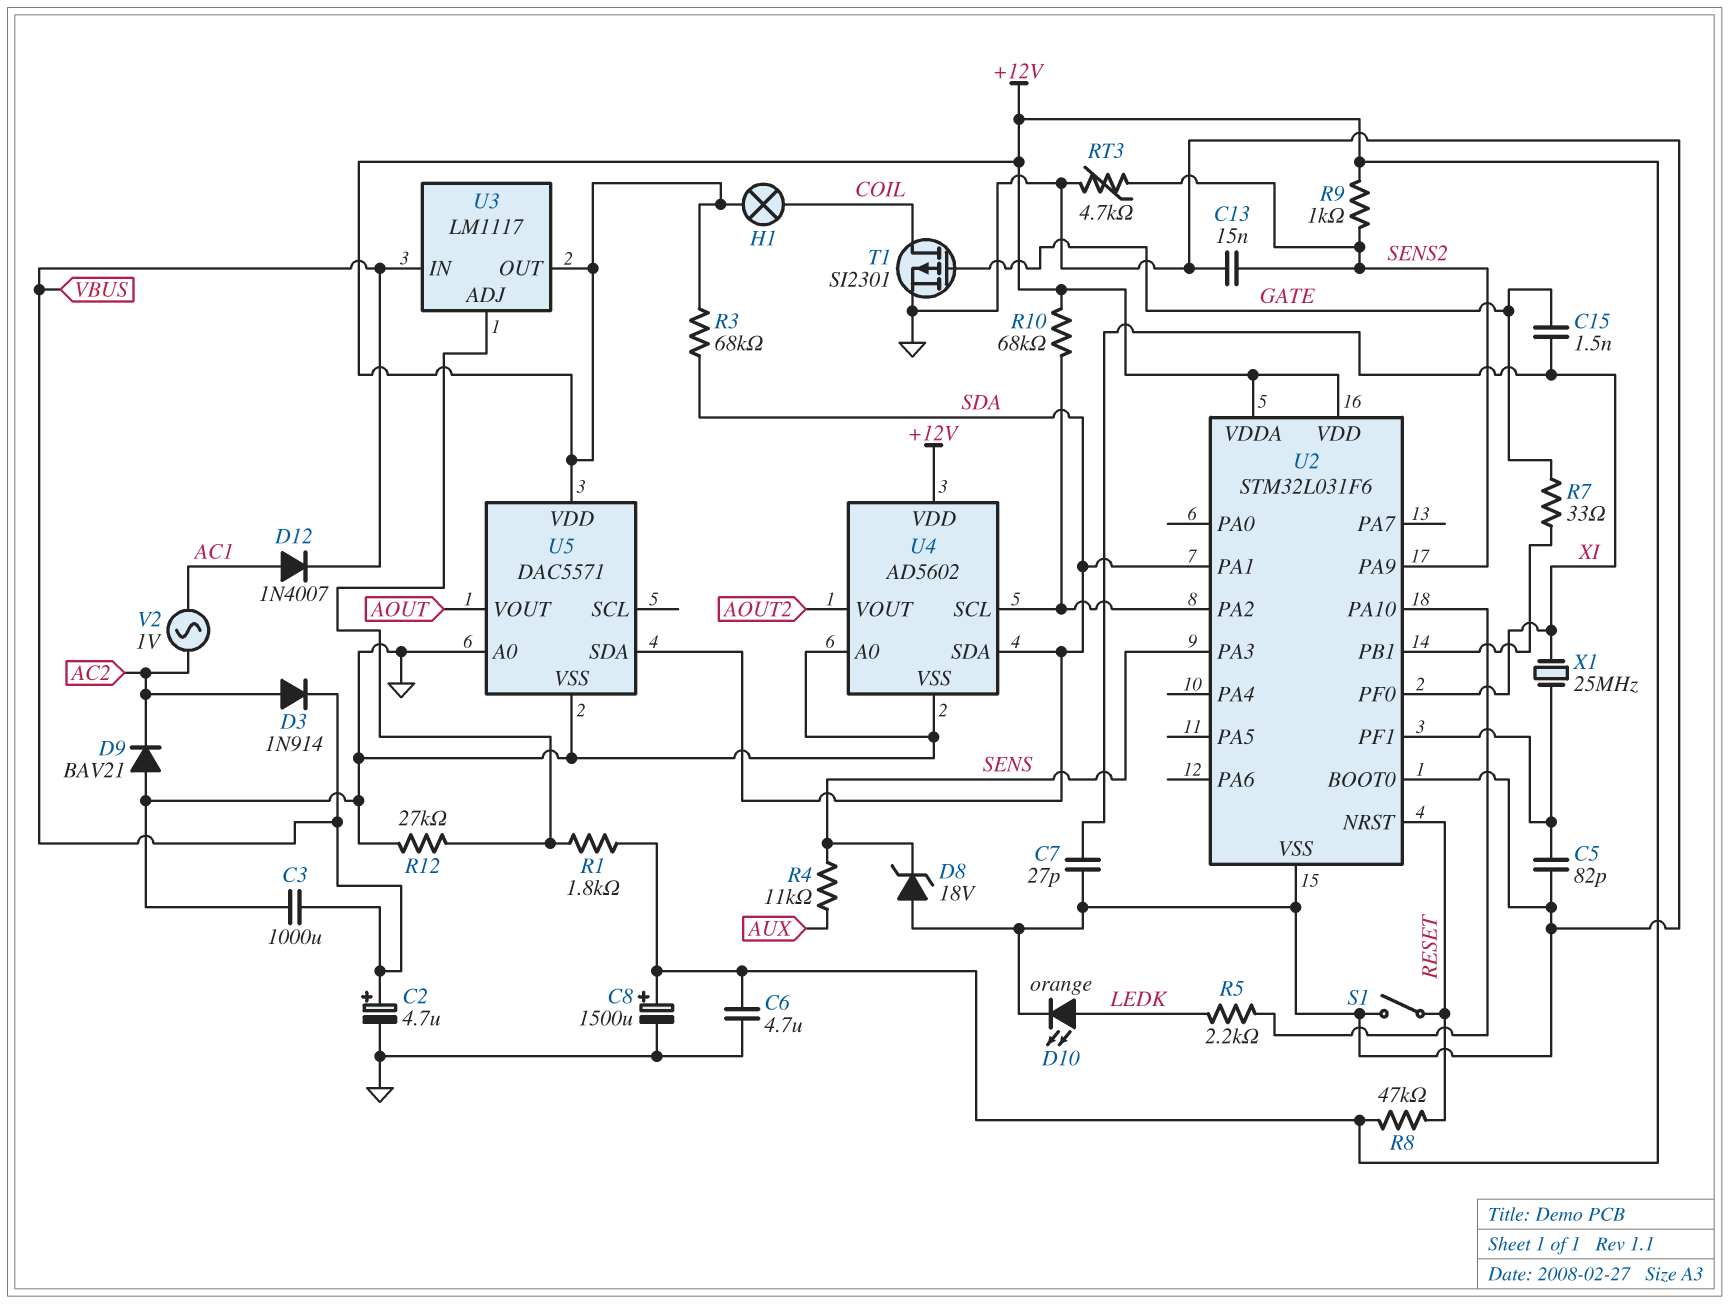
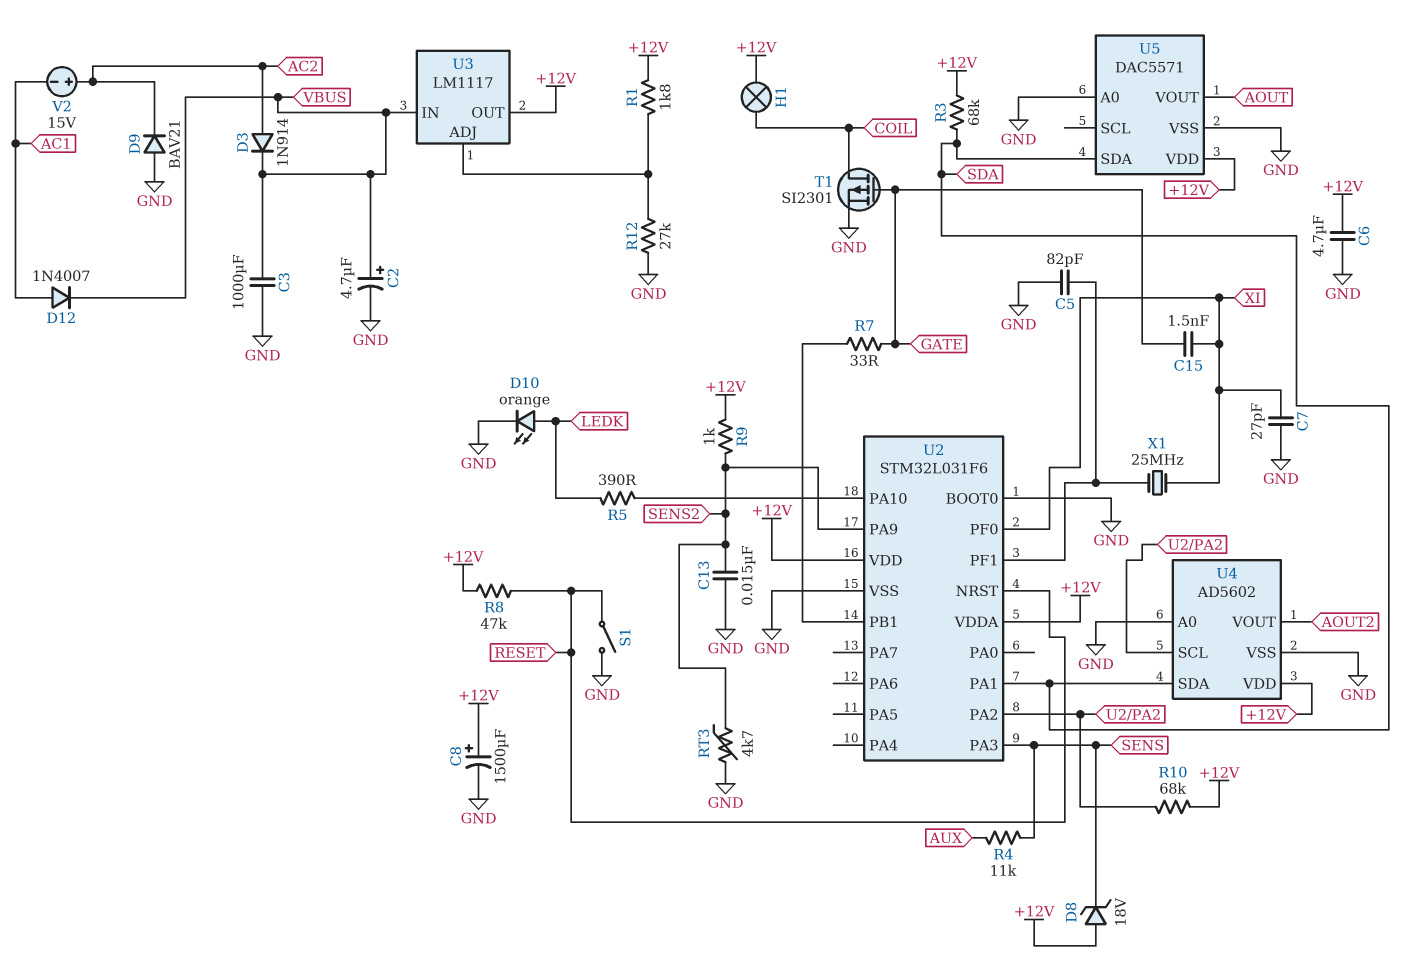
D8: zener 18V (A GND, K SENS) -> zener 18V (A +12V, K SENS)
R5: 2.2k (LEDK, U2/PA10) -> 390 (LEDK, U2/PA10)
V2: AC 1V (AC1, AC2) -> 15V (plus AC2, minus AC1)

